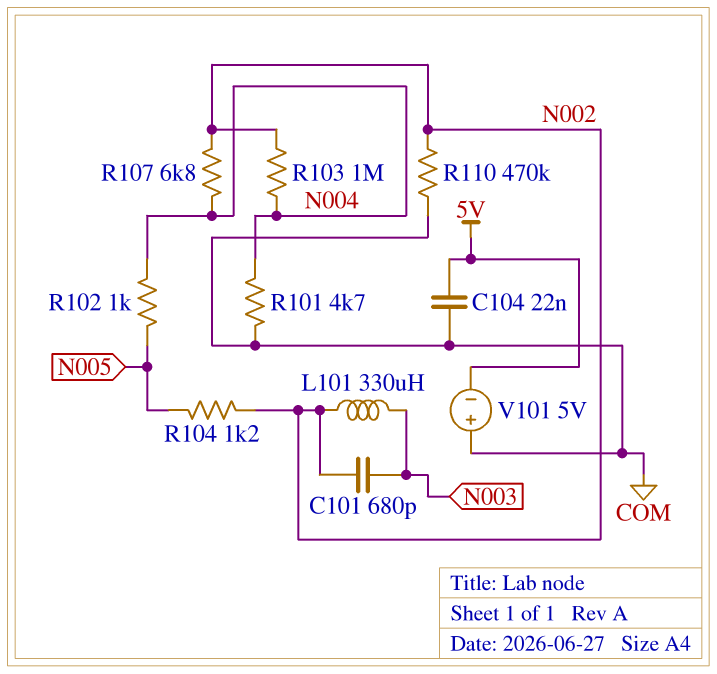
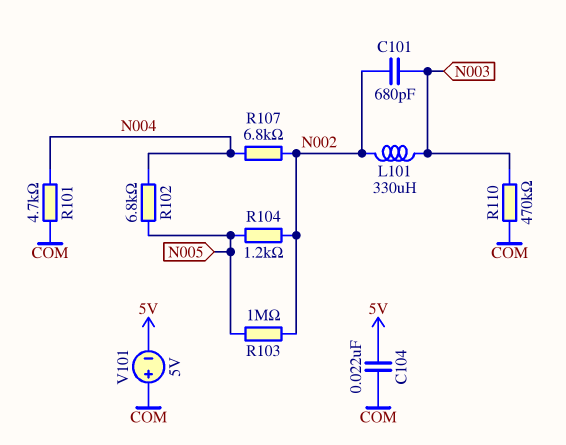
R102: 1k (N004, N005) -> 6.8k (N004, N005)
R103: 1M (N002, N004) -> 1M (N002, N005)
R110: 470k (COM, N002) -> 470k (COM, N003)

